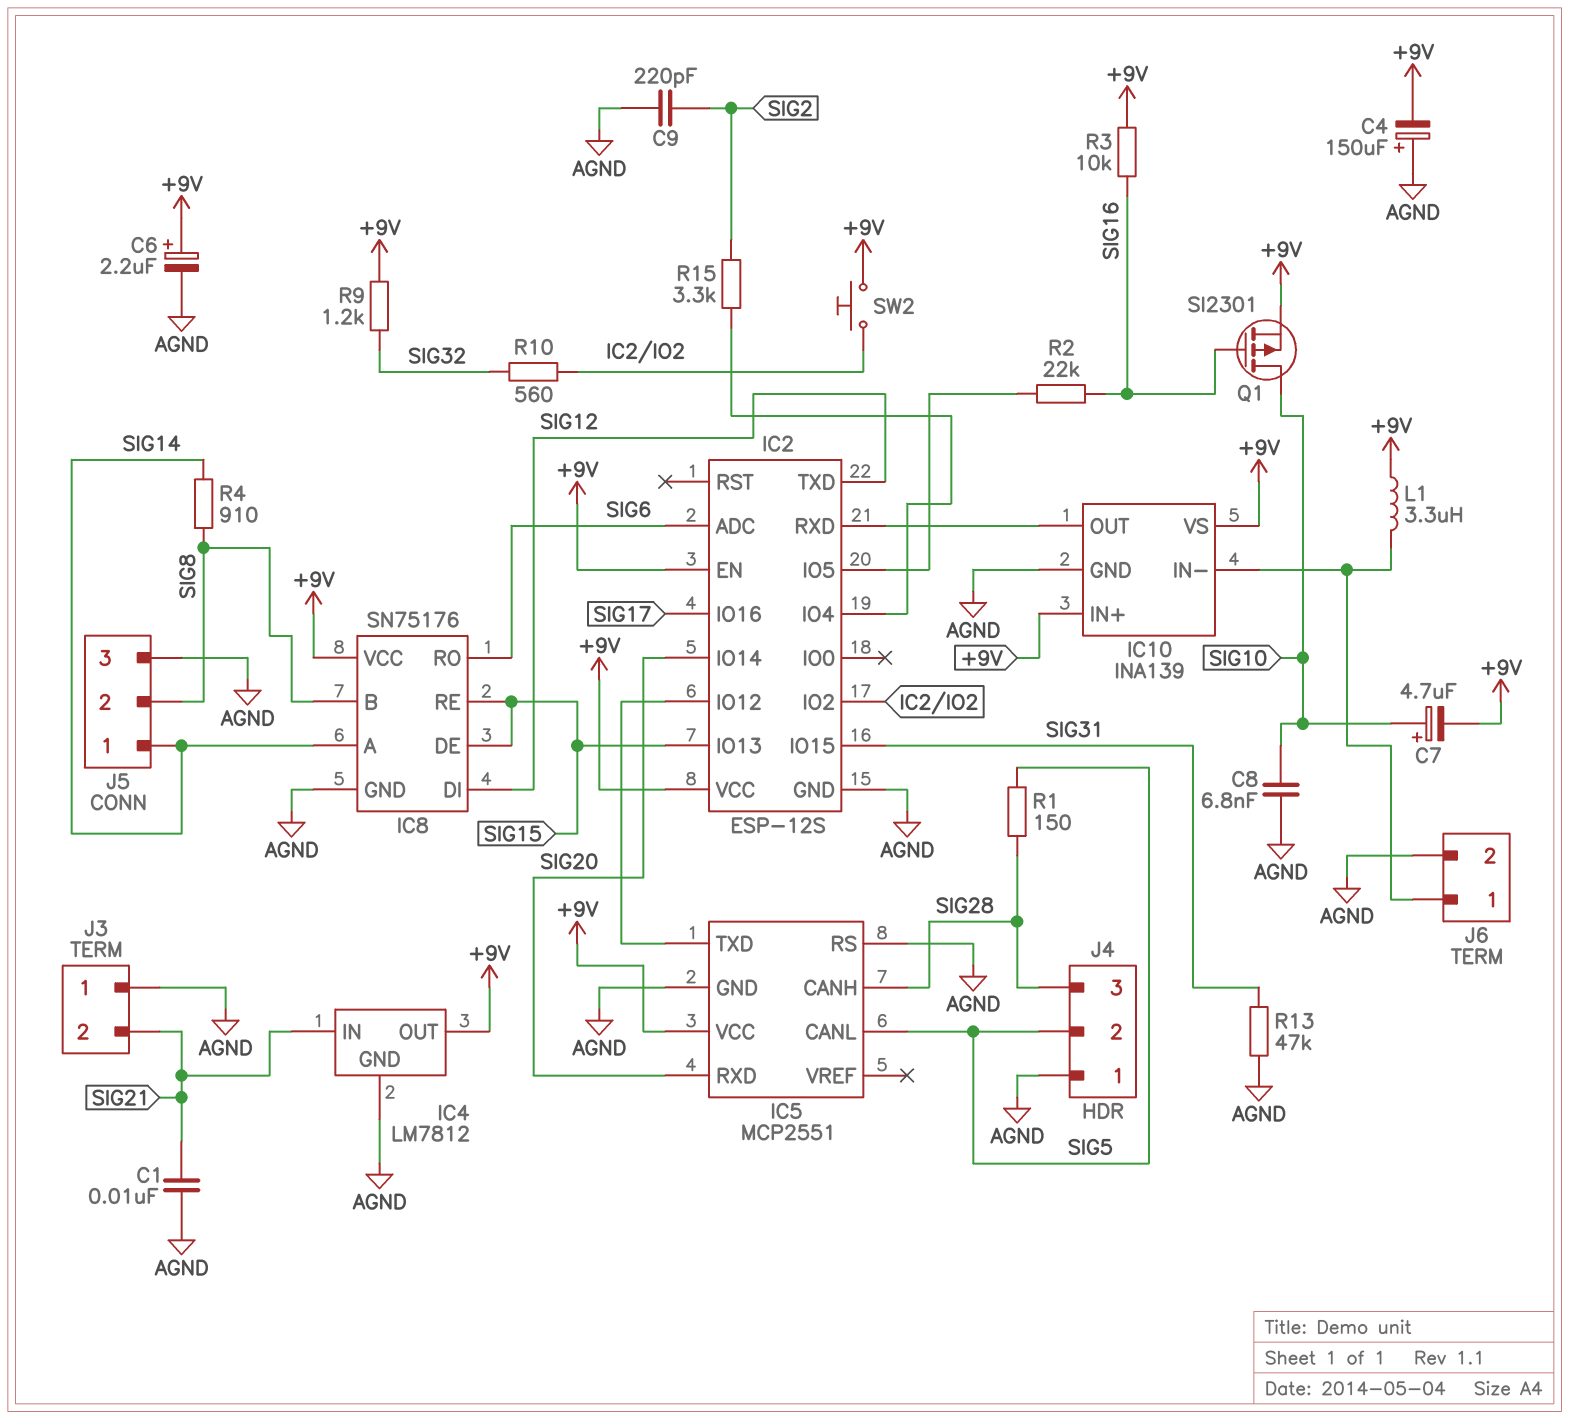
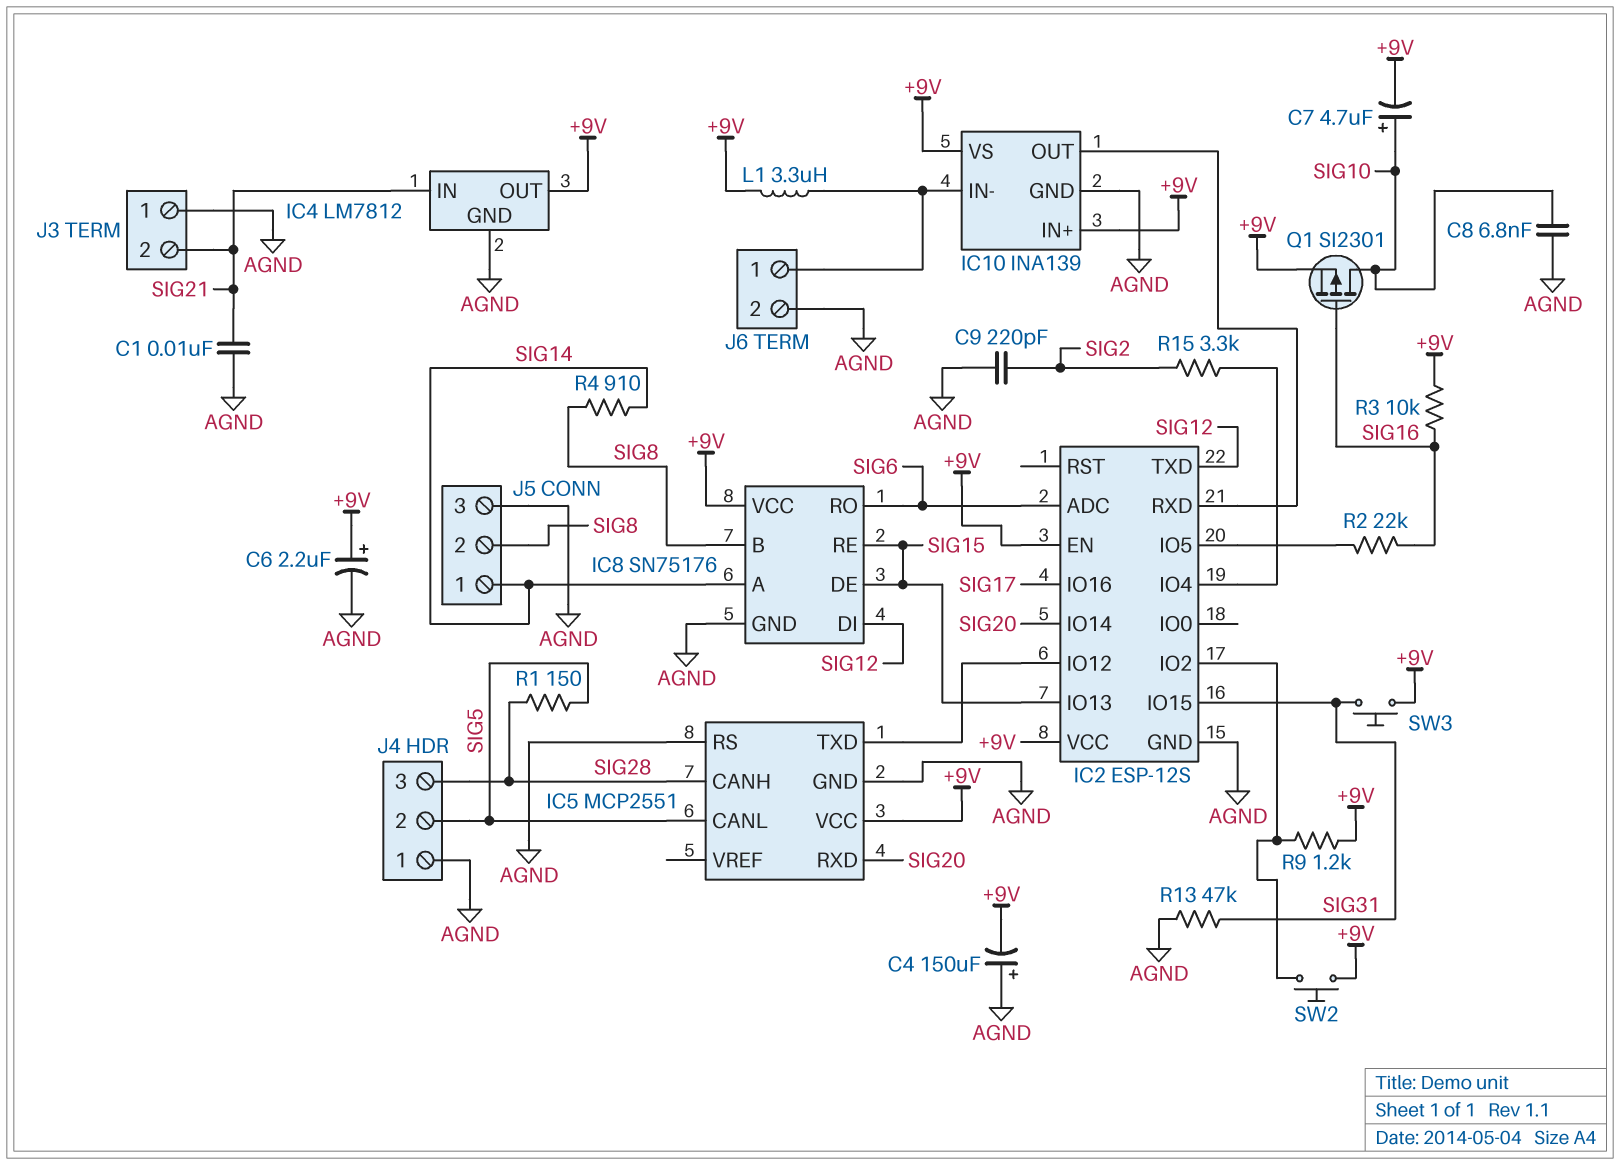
R9: 1.2k (+9V, SIG32) -> 1.2k (+9V, IC2/IO2)
R10: 560 (IC2/IO2, SIG32) -> none
SW3: none -> button (+9V, SIG31)

